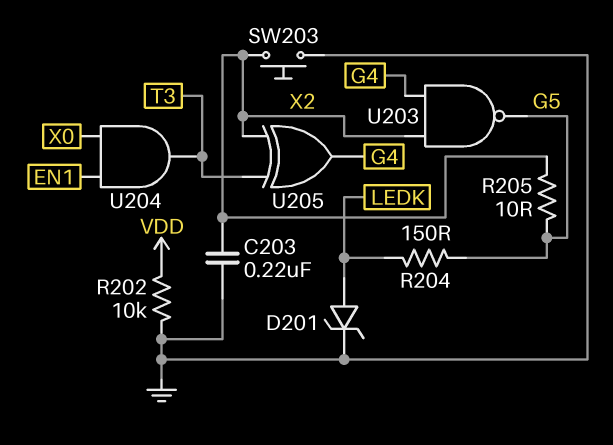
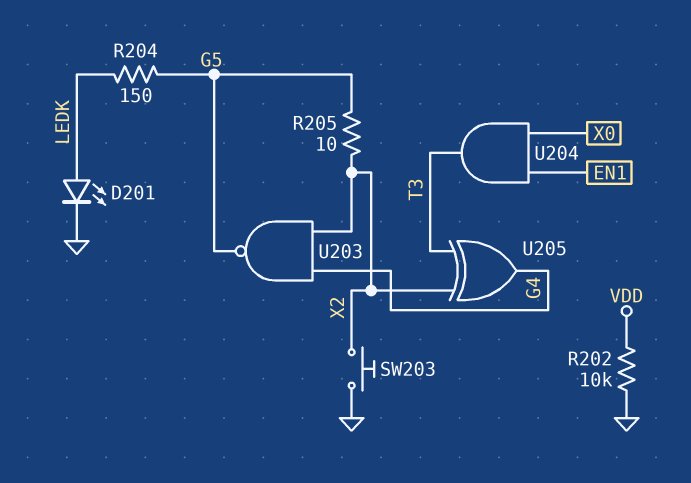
C203: 220nF (GND, X2) -> none
D201: zener (A LEDK, K GND) -> LED (A LEDK, K GND)

